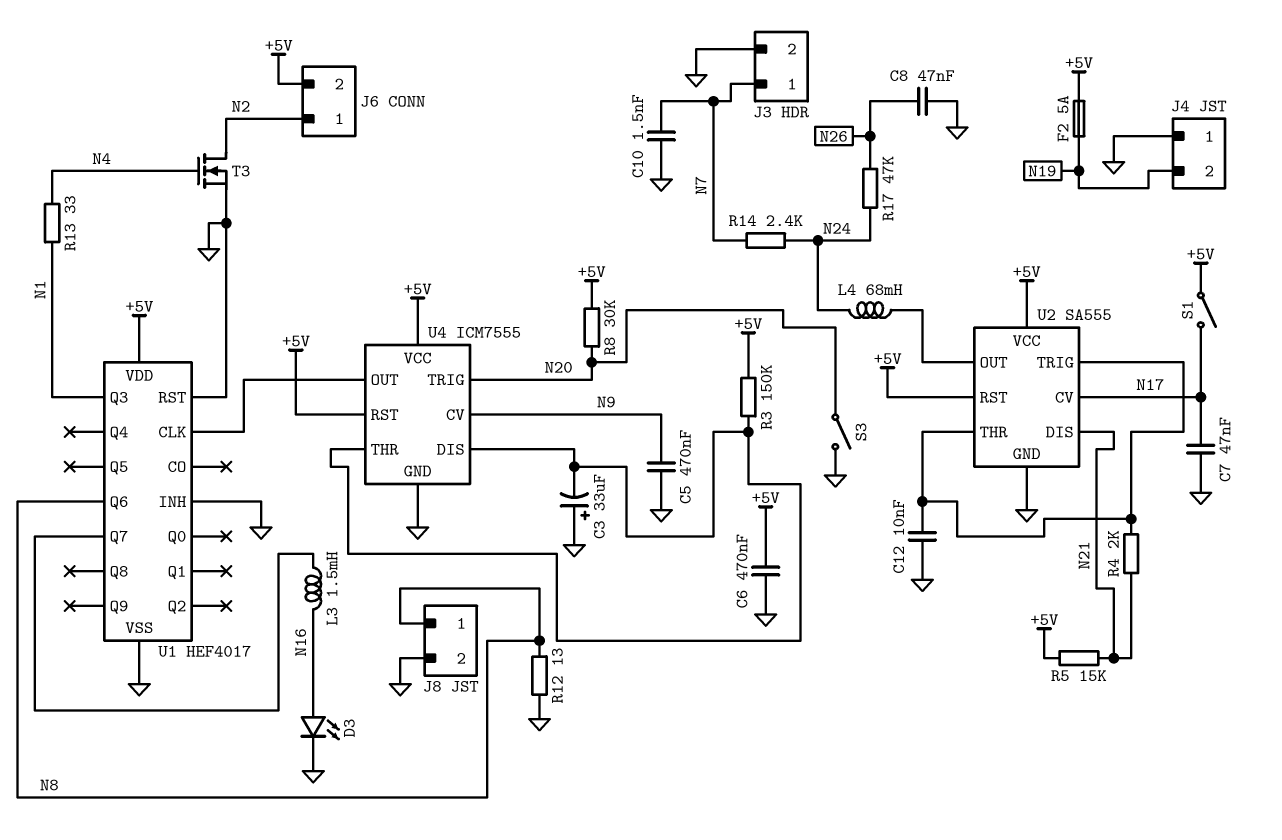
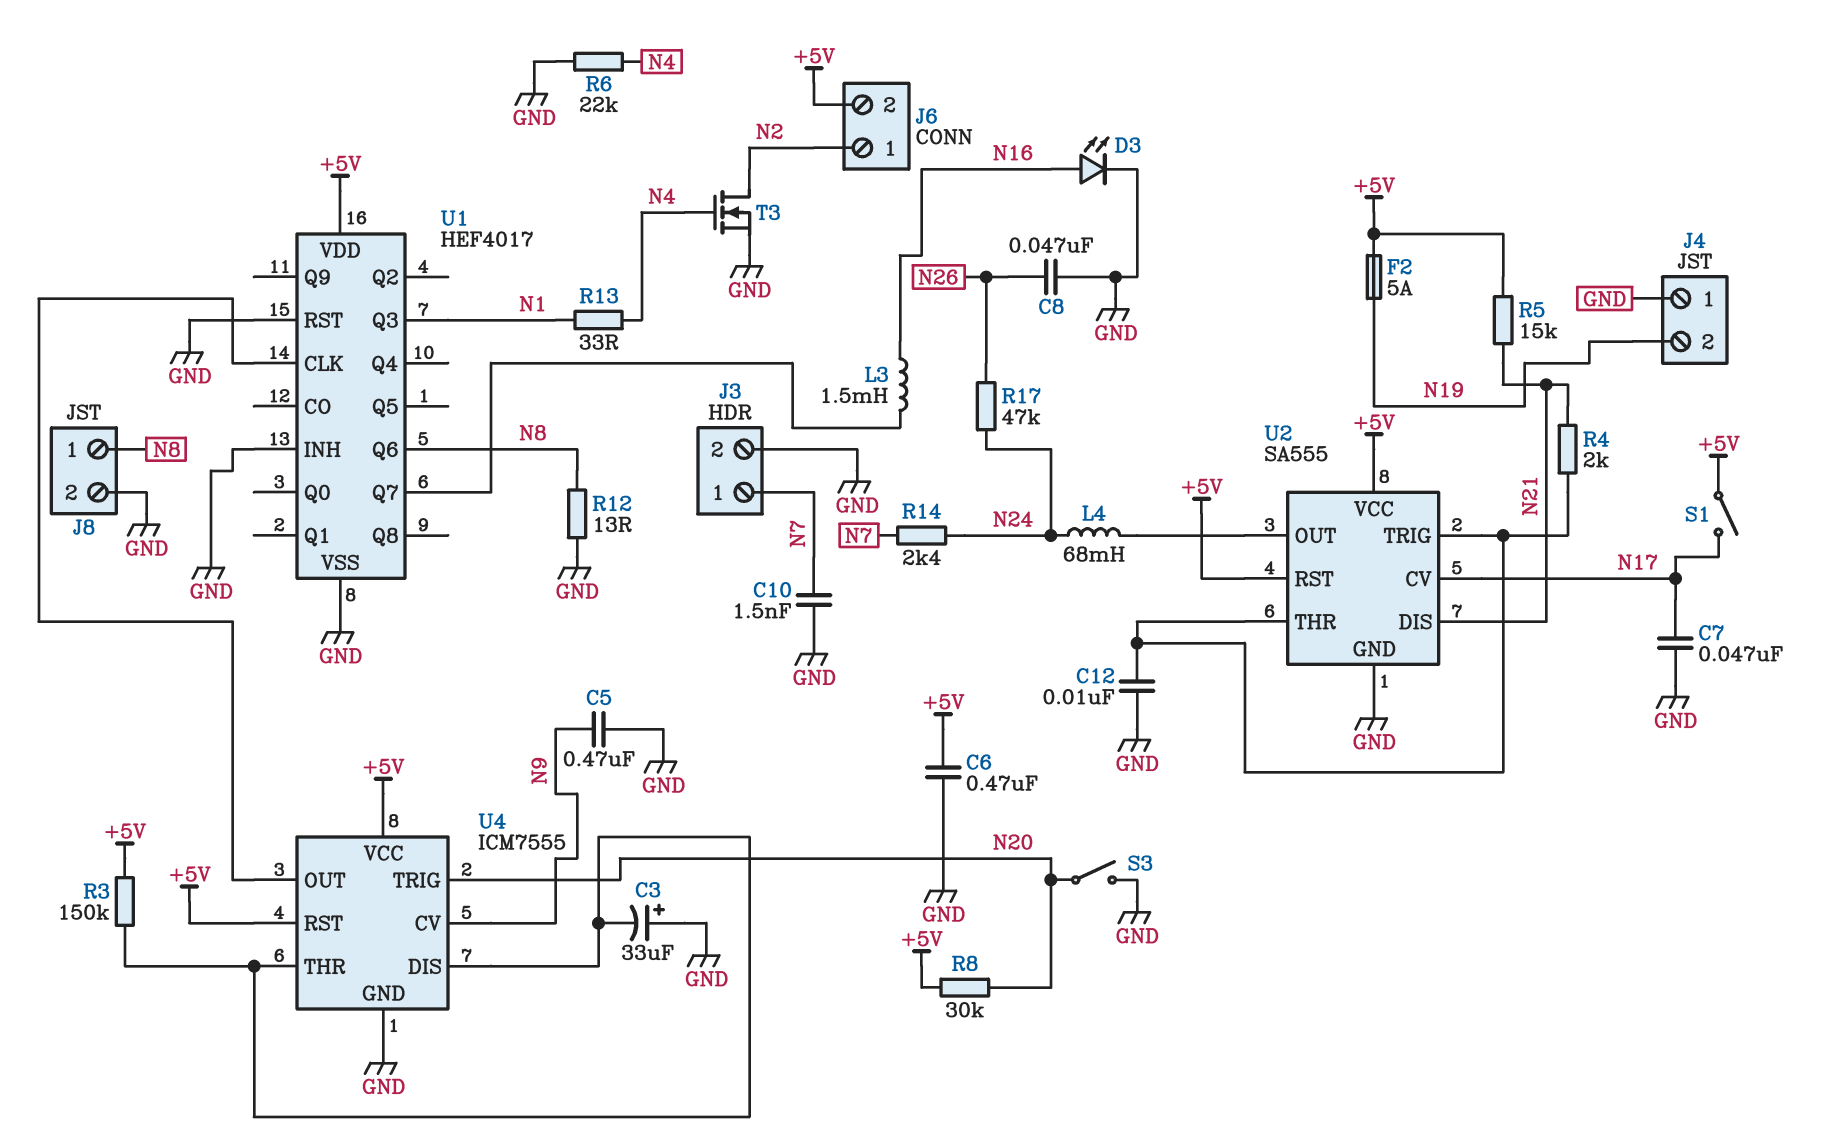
R6: none -> 22k (GND, N4)

